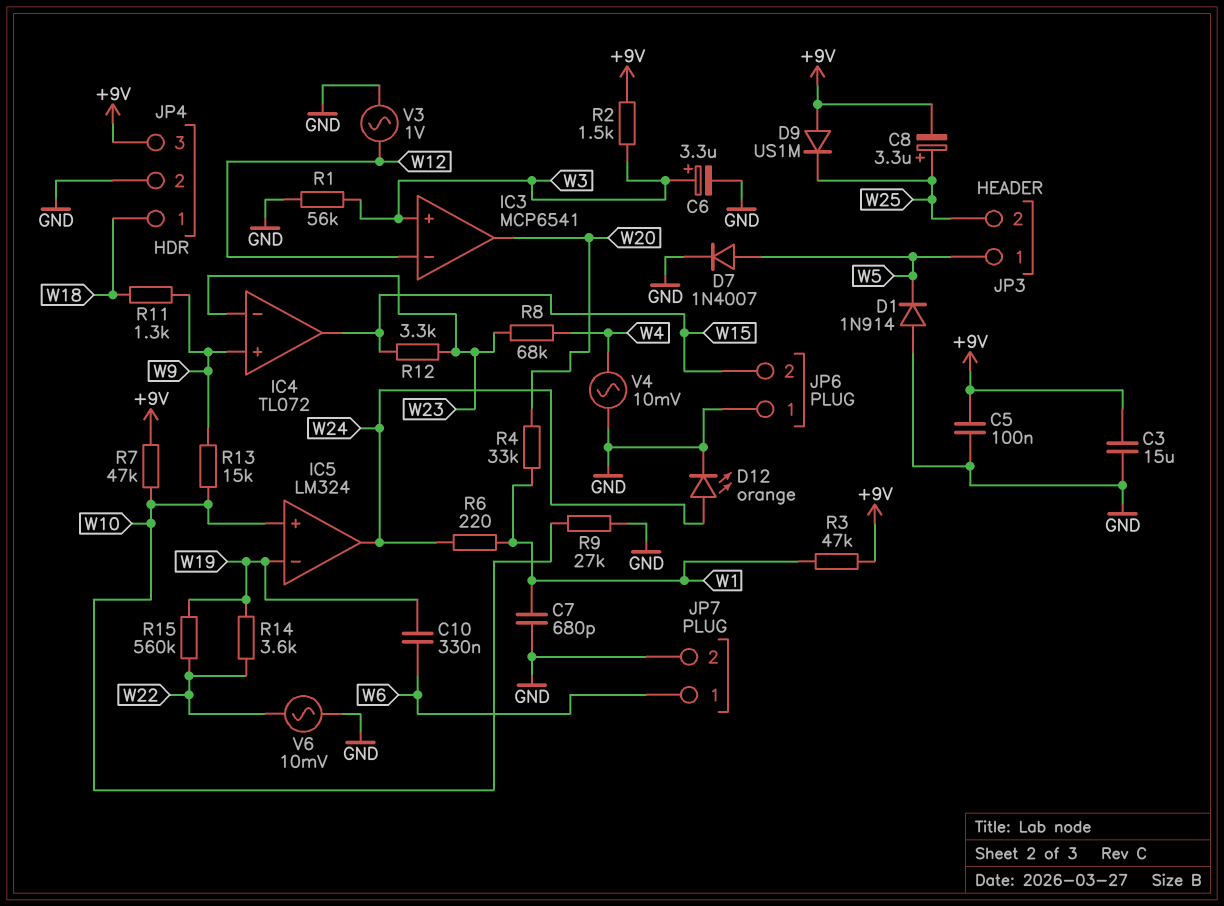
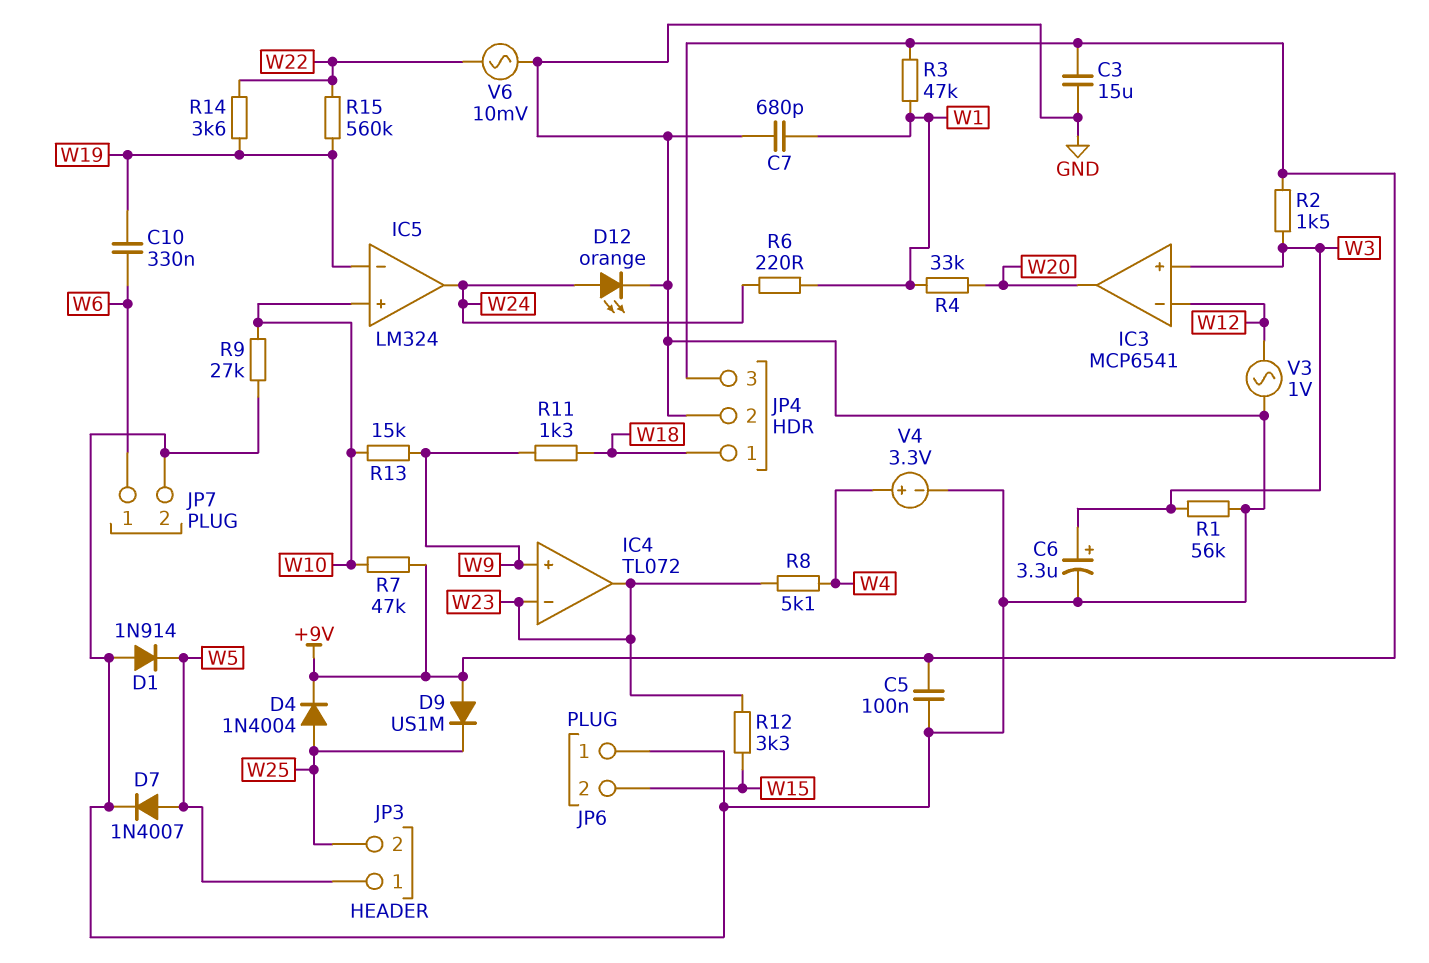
C8: 3.3uF (plus W25, minus +9V) -> none
D4: none -> diode 1N4004 (A W25, K +9V)
IC4 pin out: W15 -> W23
R8: 68k (W4, W23) -> 5.1k (W4, W23)
V4: AC 10mV (GND, W4) -> 3.3V (plus W4, minus GND)

